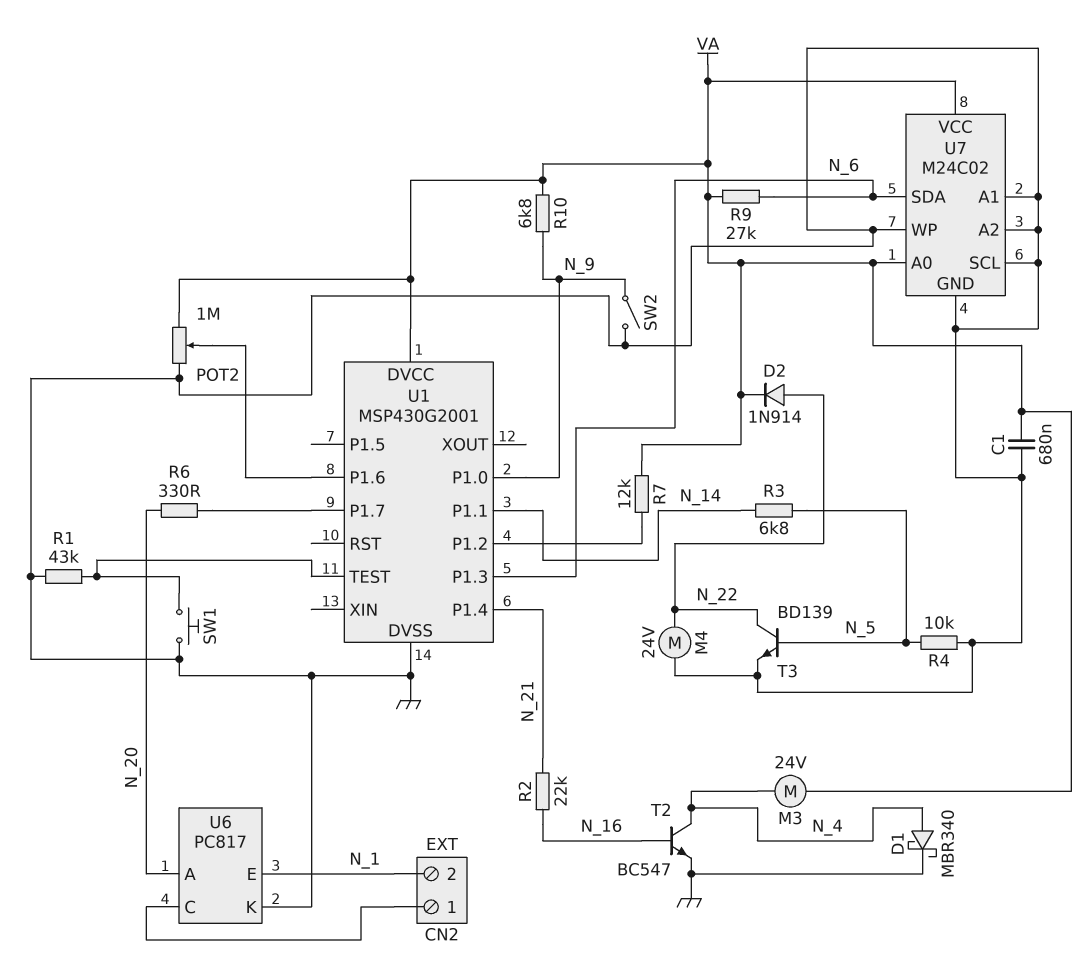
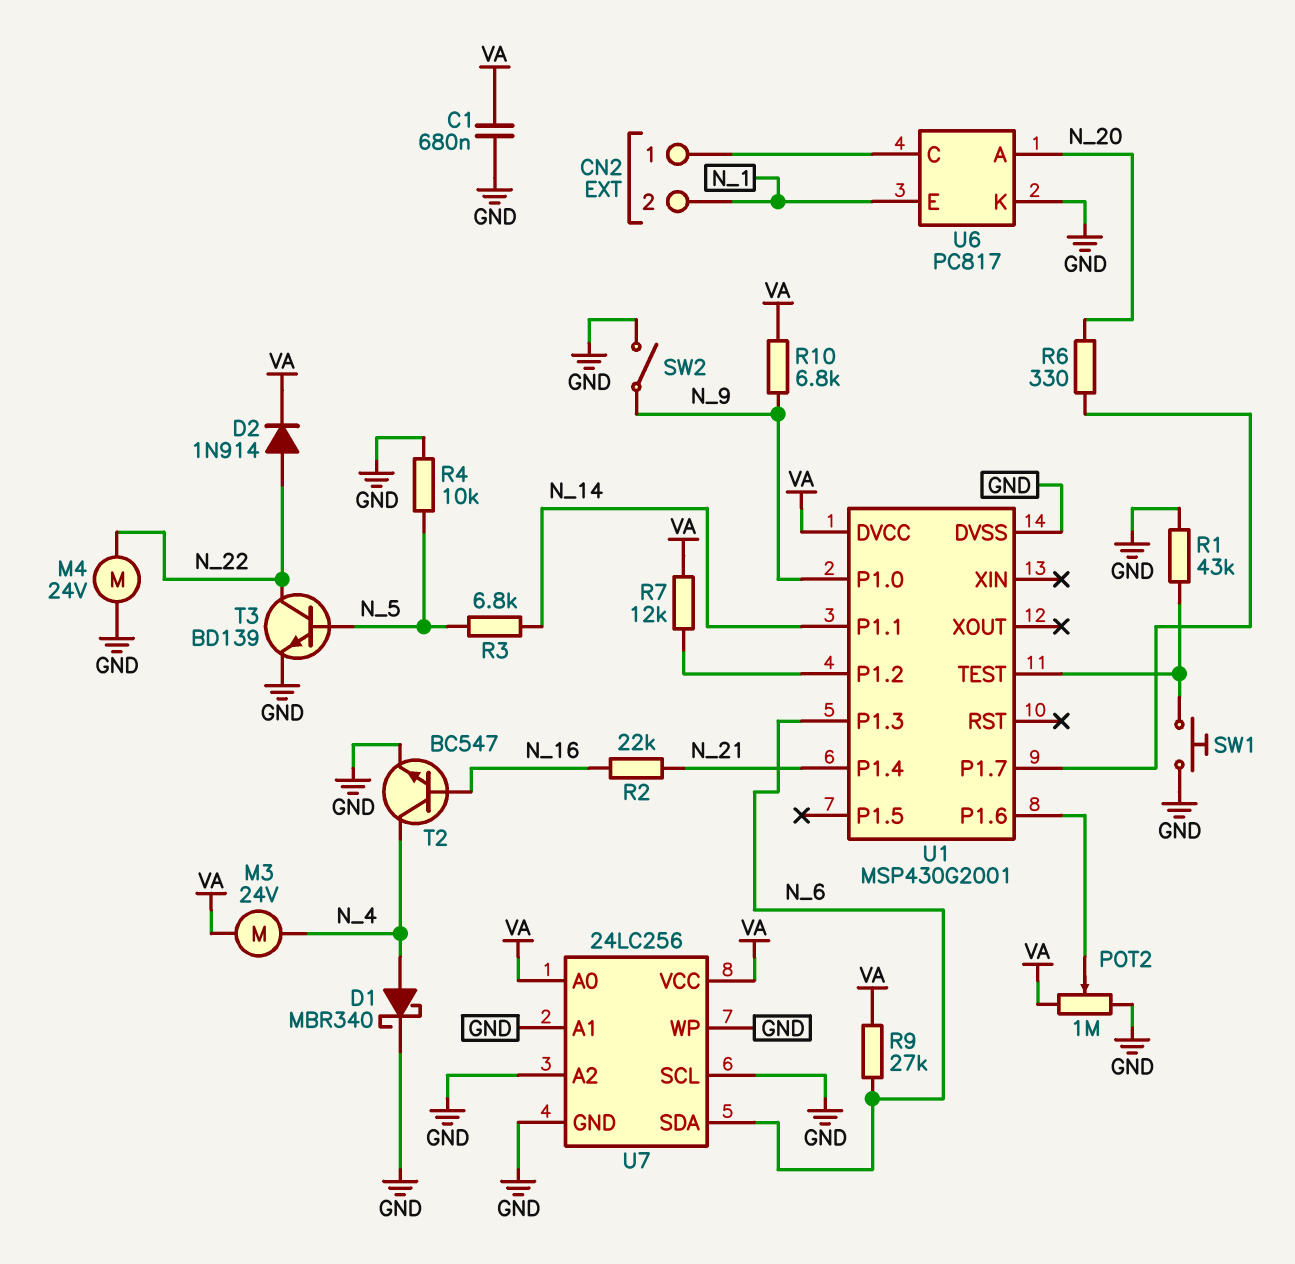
U7: M24C02 -> 24LC256

